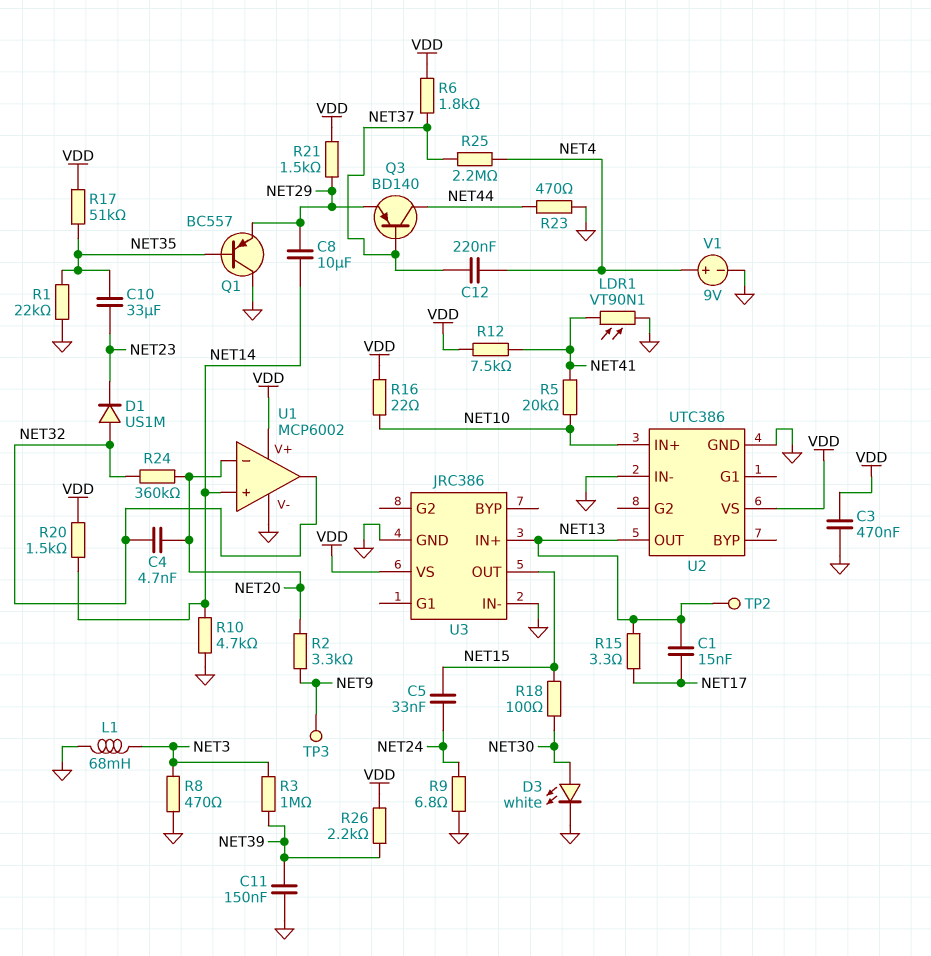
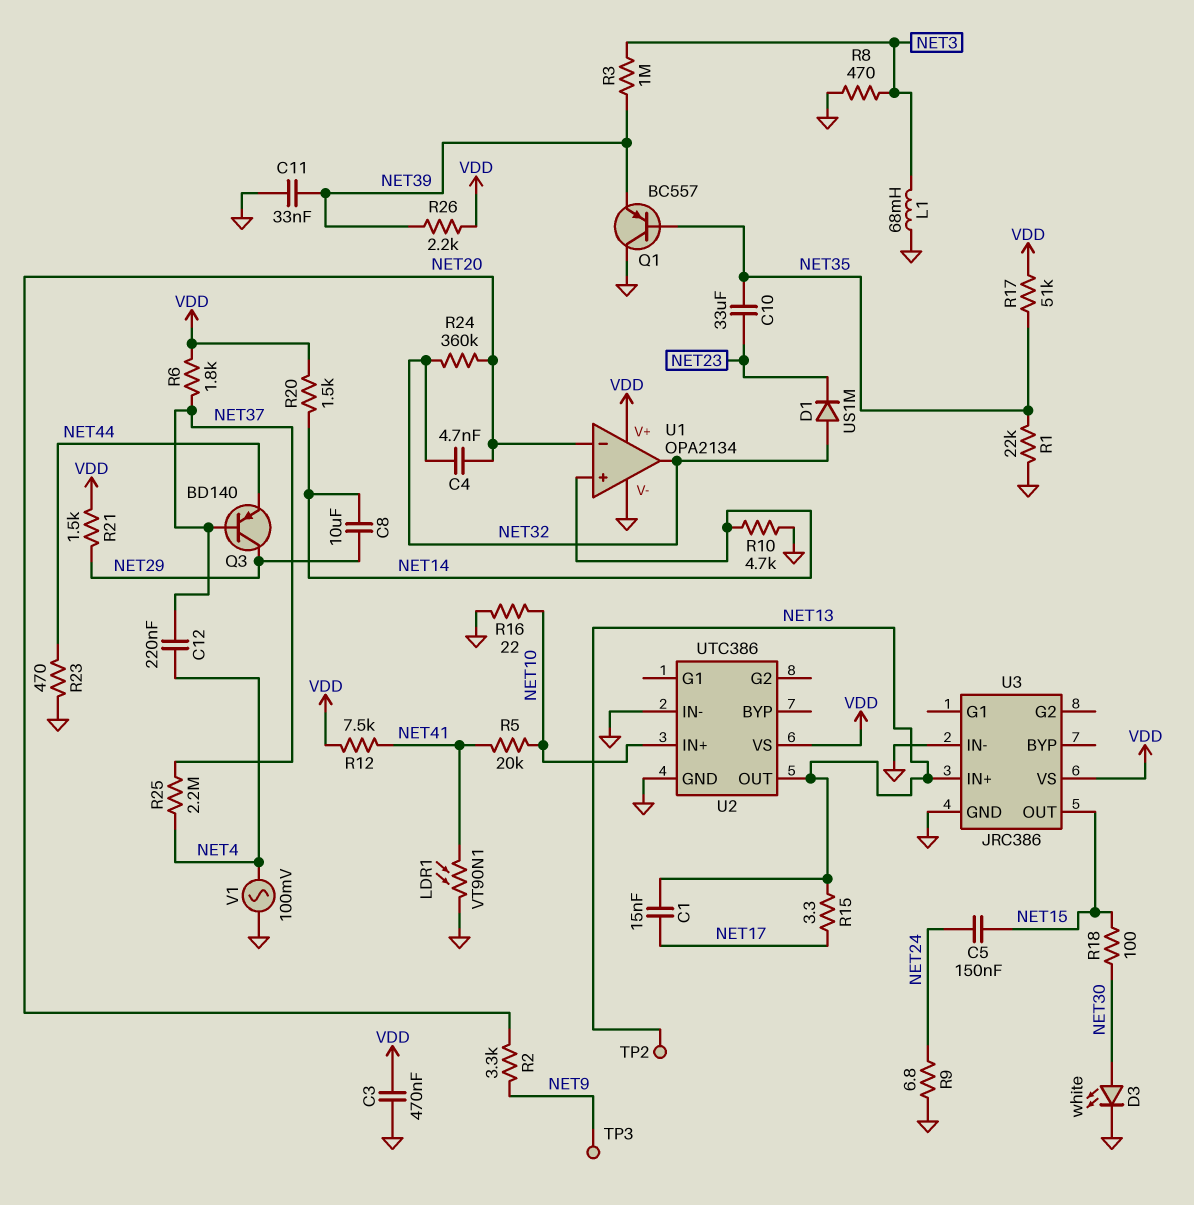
C5: 33nF (NET15, NET24) -> 150nF (NET15, NET24)
C11: 150nF (GND, NET39) -> 33nF (GND, NET39)
Q1: PNP BC557 (B NET35, C GND, E NET29) -> PNP BC557 (B NET35, C GND, E NET39)
Q3: PNP BD140 (B NET37, C NET44, E NET29) -> PNP BD140 (B NET37, C NET29, E NET44)
R16: 22 (NET10, VDD) -> 22 (GND, NET10)
U1: MCP6002 -> OPA2134
V1: 9V (plus NET4, minus GND) -> AC 100mV (GND, NET4)

